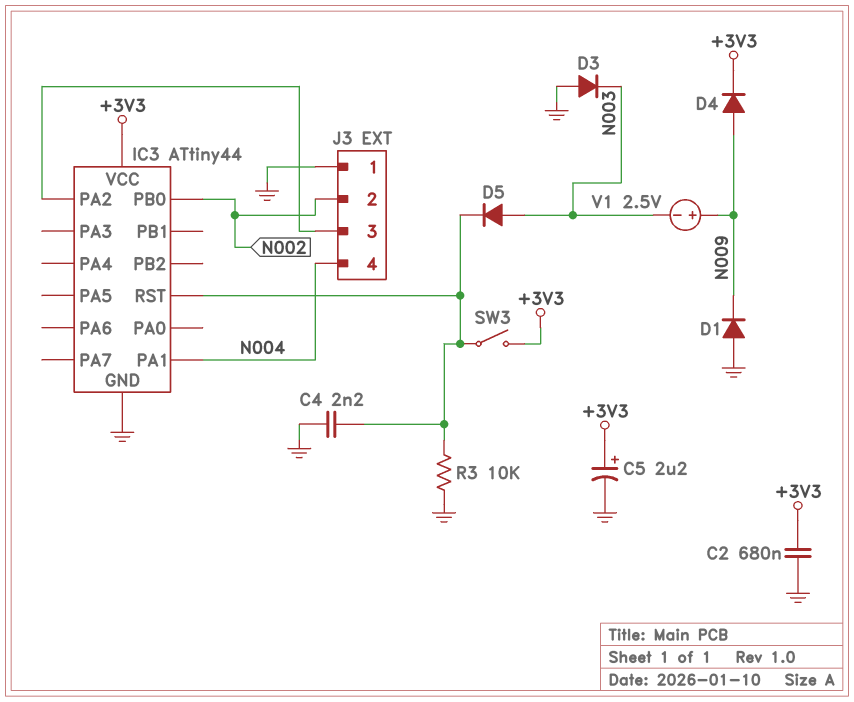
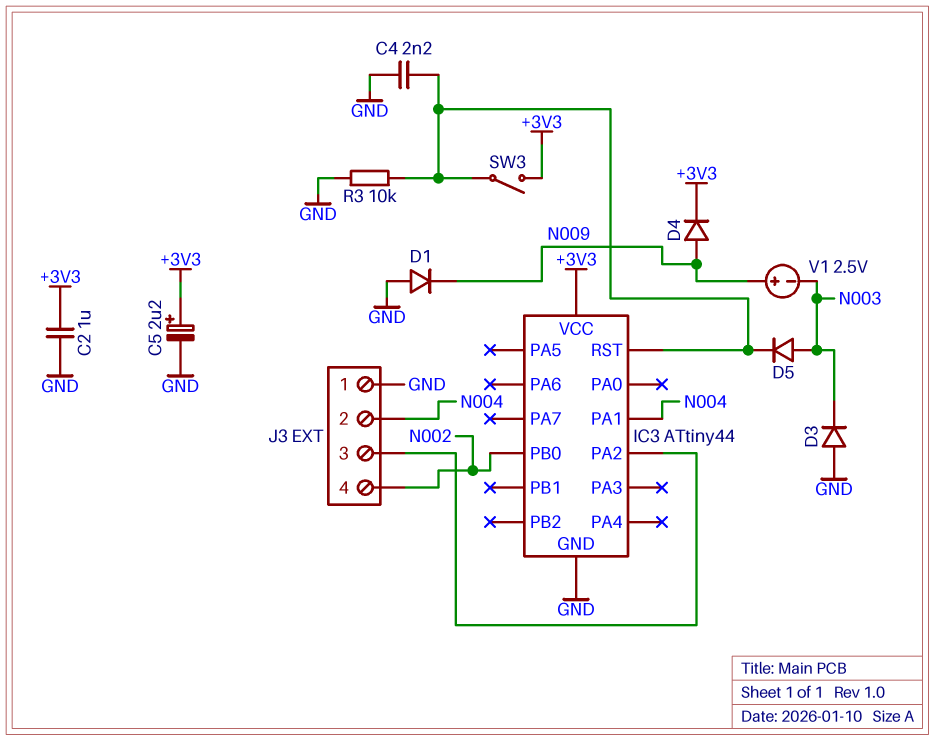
C2: 680nF (+3V3, GND) -> 1uF (+3V3, GND)
J3 pin 2: N002 -> N004
J3 pin 4: N004 -> N002

